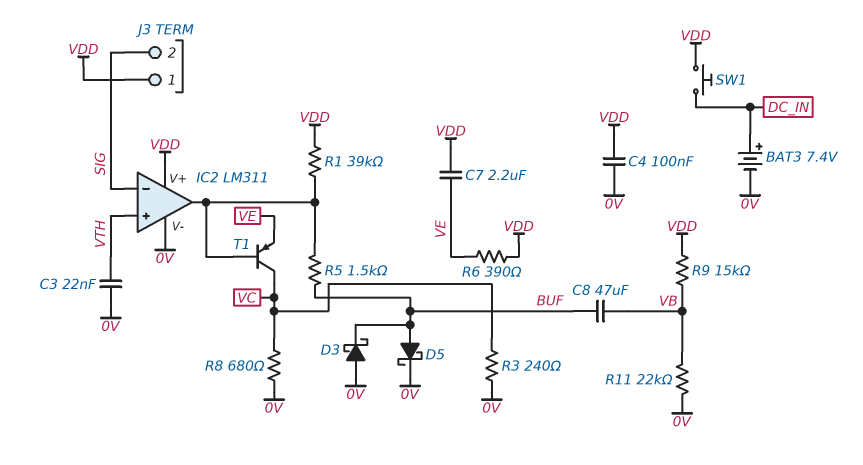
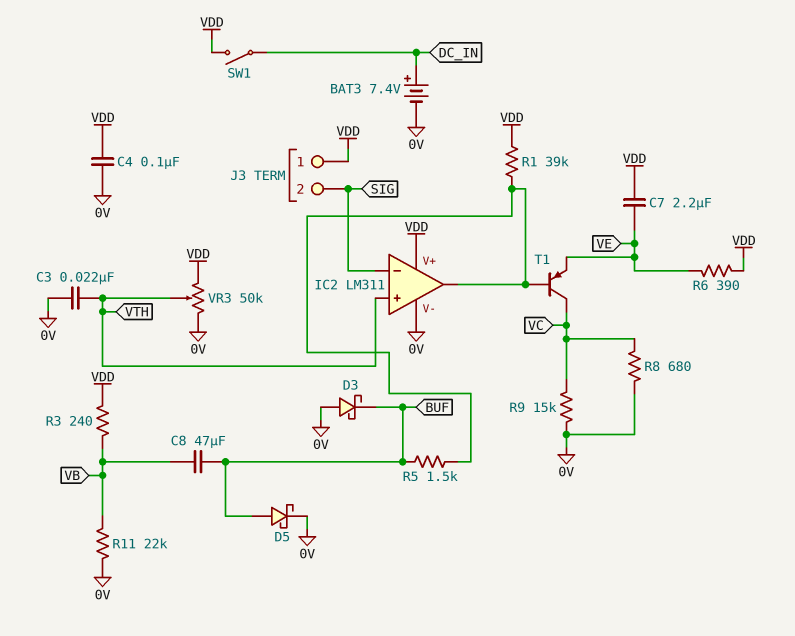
R3: 240 (0V, VC) -> 240 (VB, VDD)
R9: 15k (VB, VDD) -> 15k (0V, VC)
SW1: button (DC_IN, VDD) -> switch (DC_IN, VDD)
VR3: none -> 50k (0V, VDD, wiper VTH)

